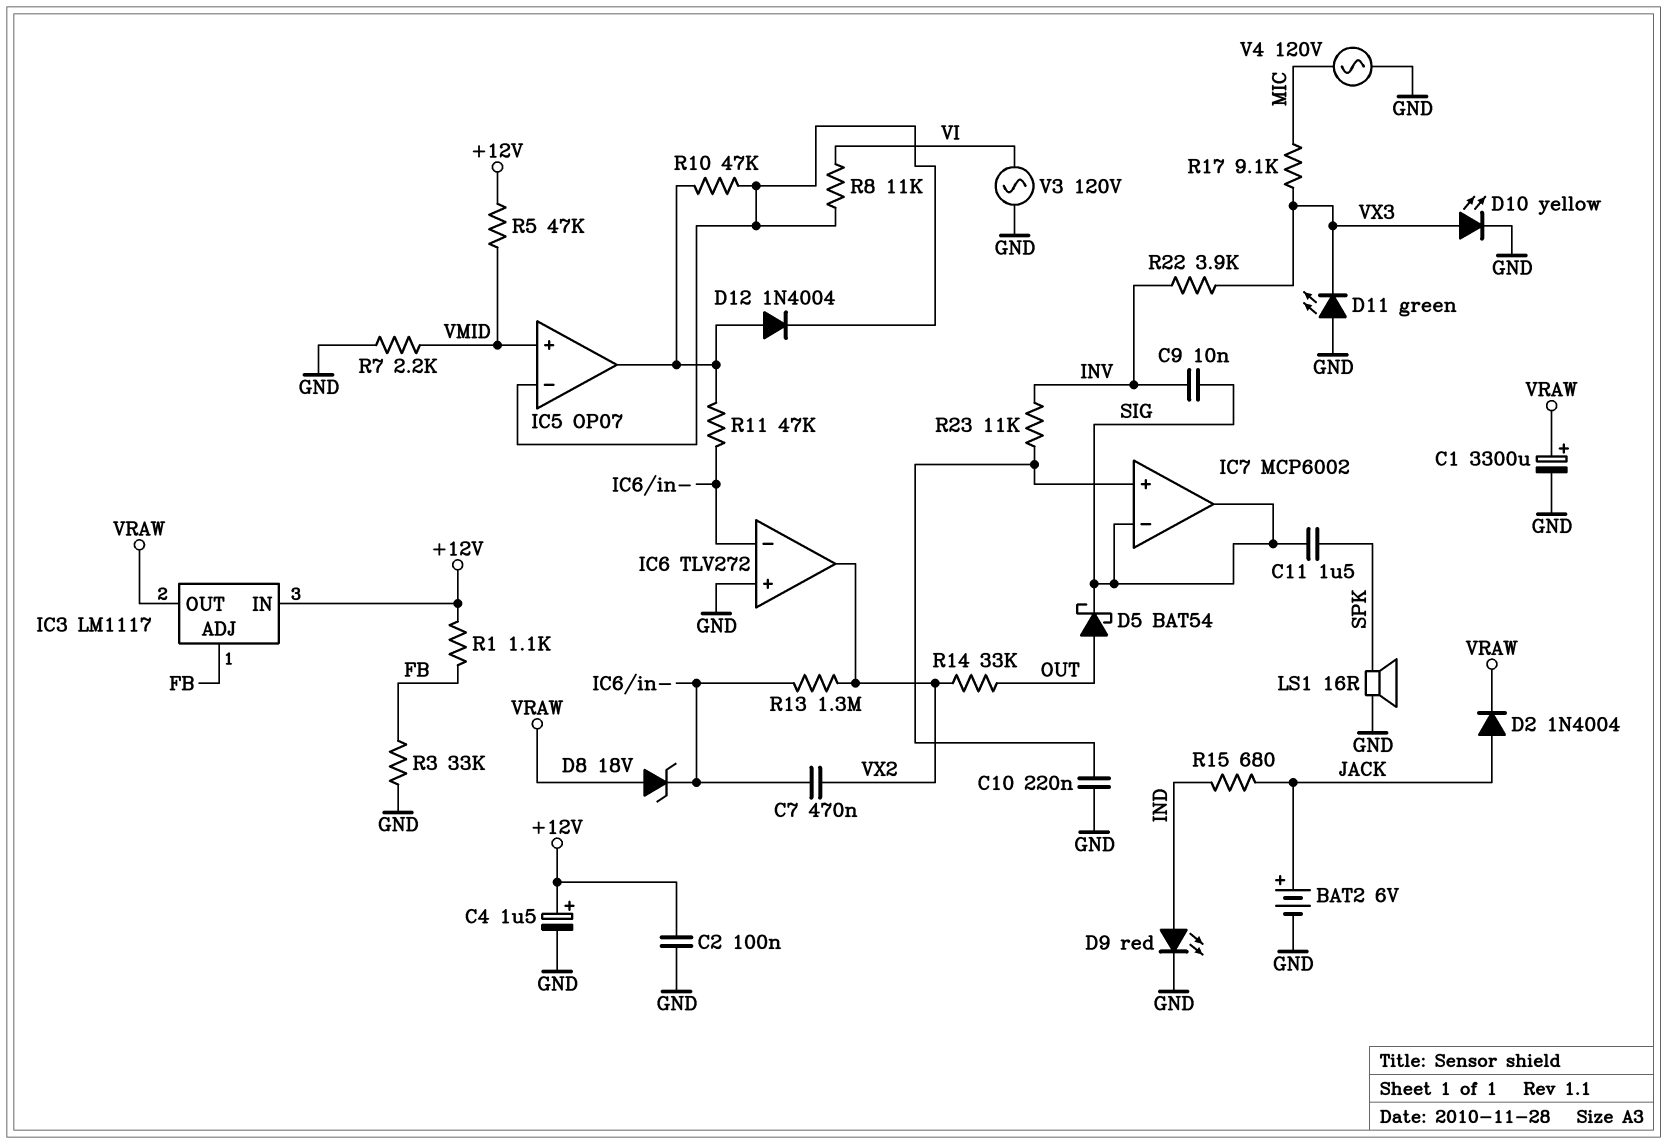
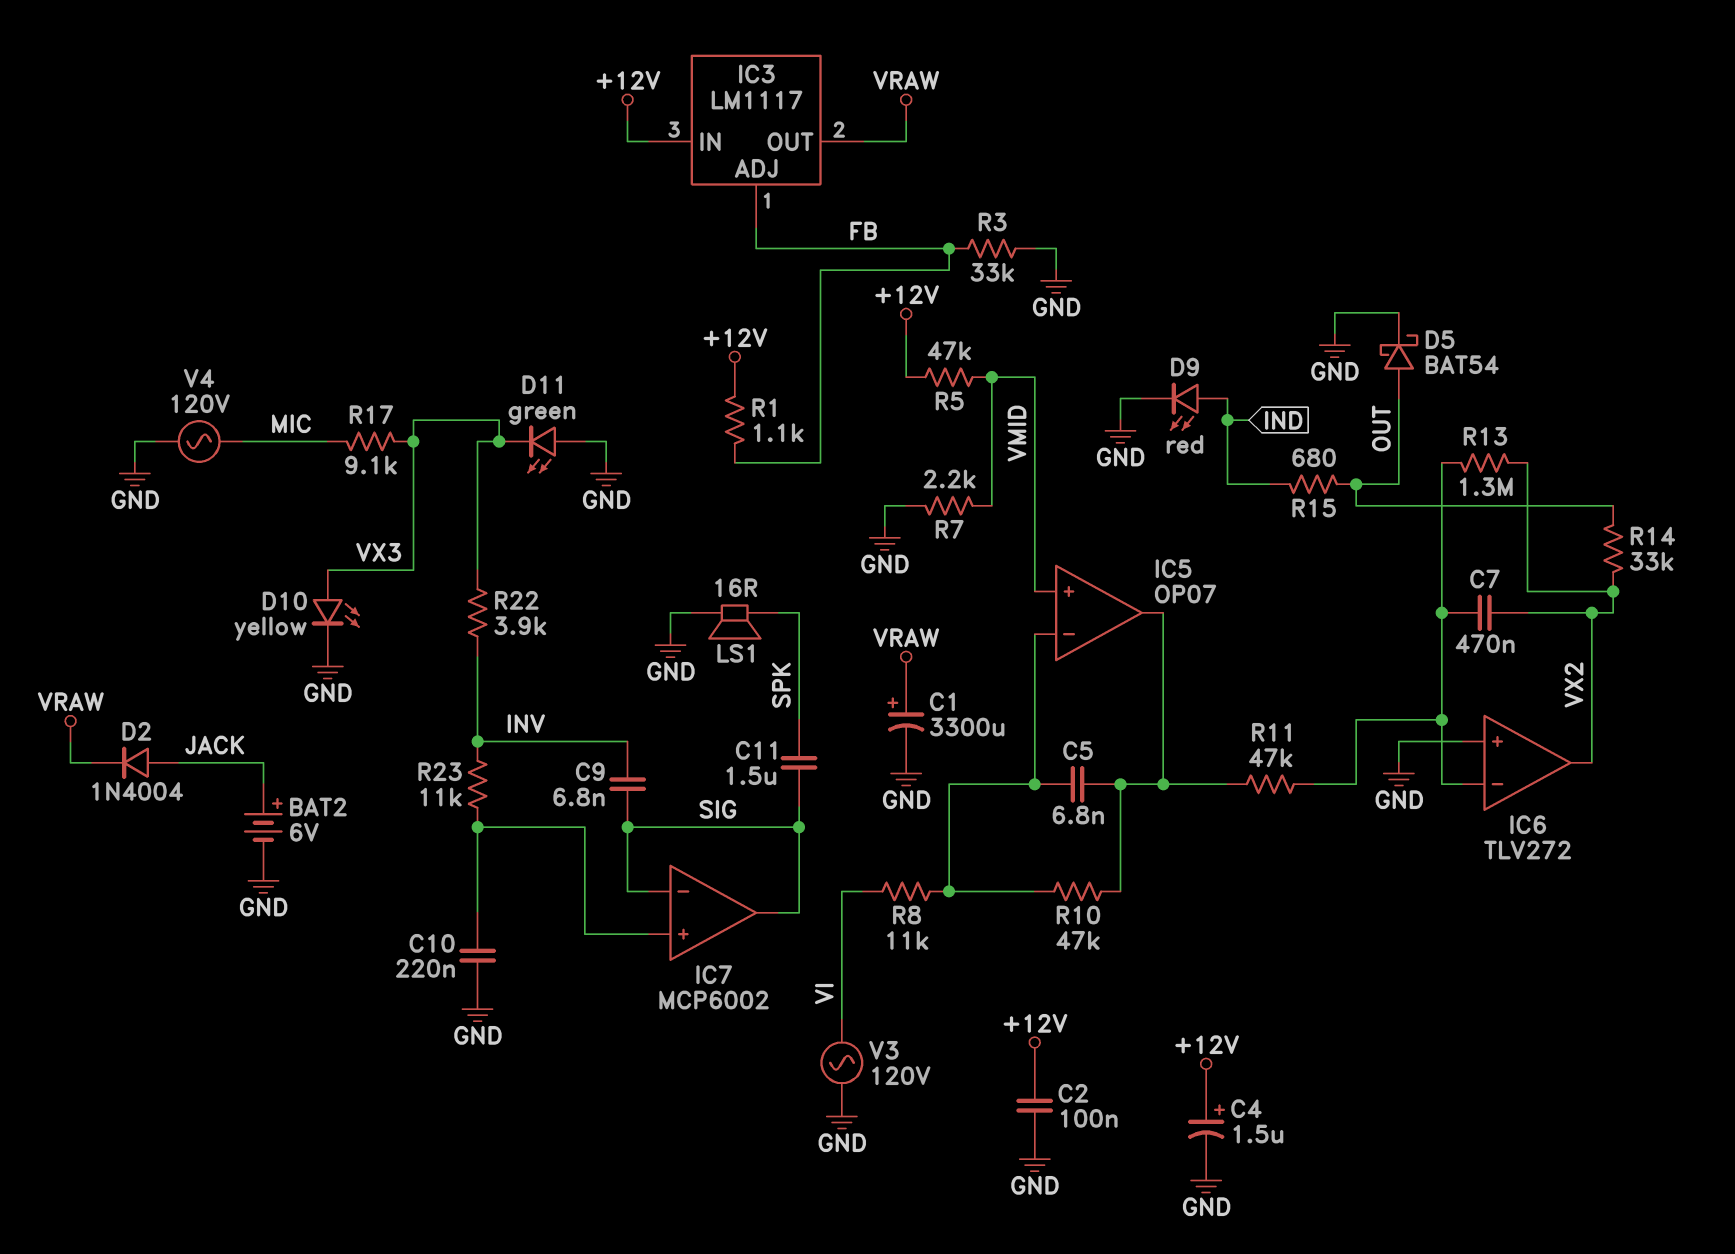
C5: none -> 6.8nF (IC5/in-, IC5/out)
C9: 10nF (INV, SIG) -> 6.8nF (INV, SIG)
D5: schottky BAT54 (A OUT, K SIG) -> schottky BAT54 (A OUT, K GND)
D8: zener 18V (A VRAW, K IC6/in-) -> none
D12: diode 1N4004 (A IC5/out, K IC5/in-) -> none
R15: 680 (IND, JACK) -> 680 (IND, OUT)

